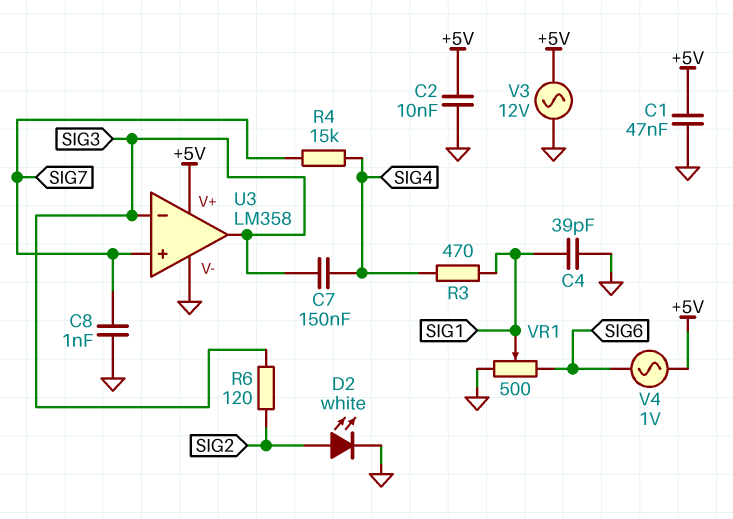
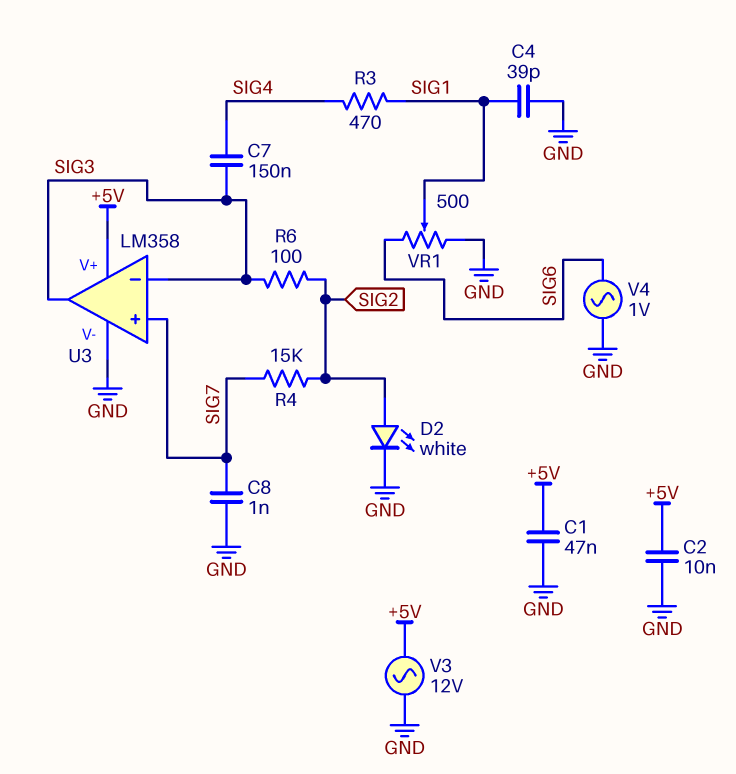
R4: 15k (SIG4, SIG7) -> 15k (SIG2, SIG7)
R6: 120 (SIG2, SIG3) -> 100 (SIG2, SIG3)
V4: AC 1V (+5V, SIG6) -> AC 1V (GND, SIG6)

